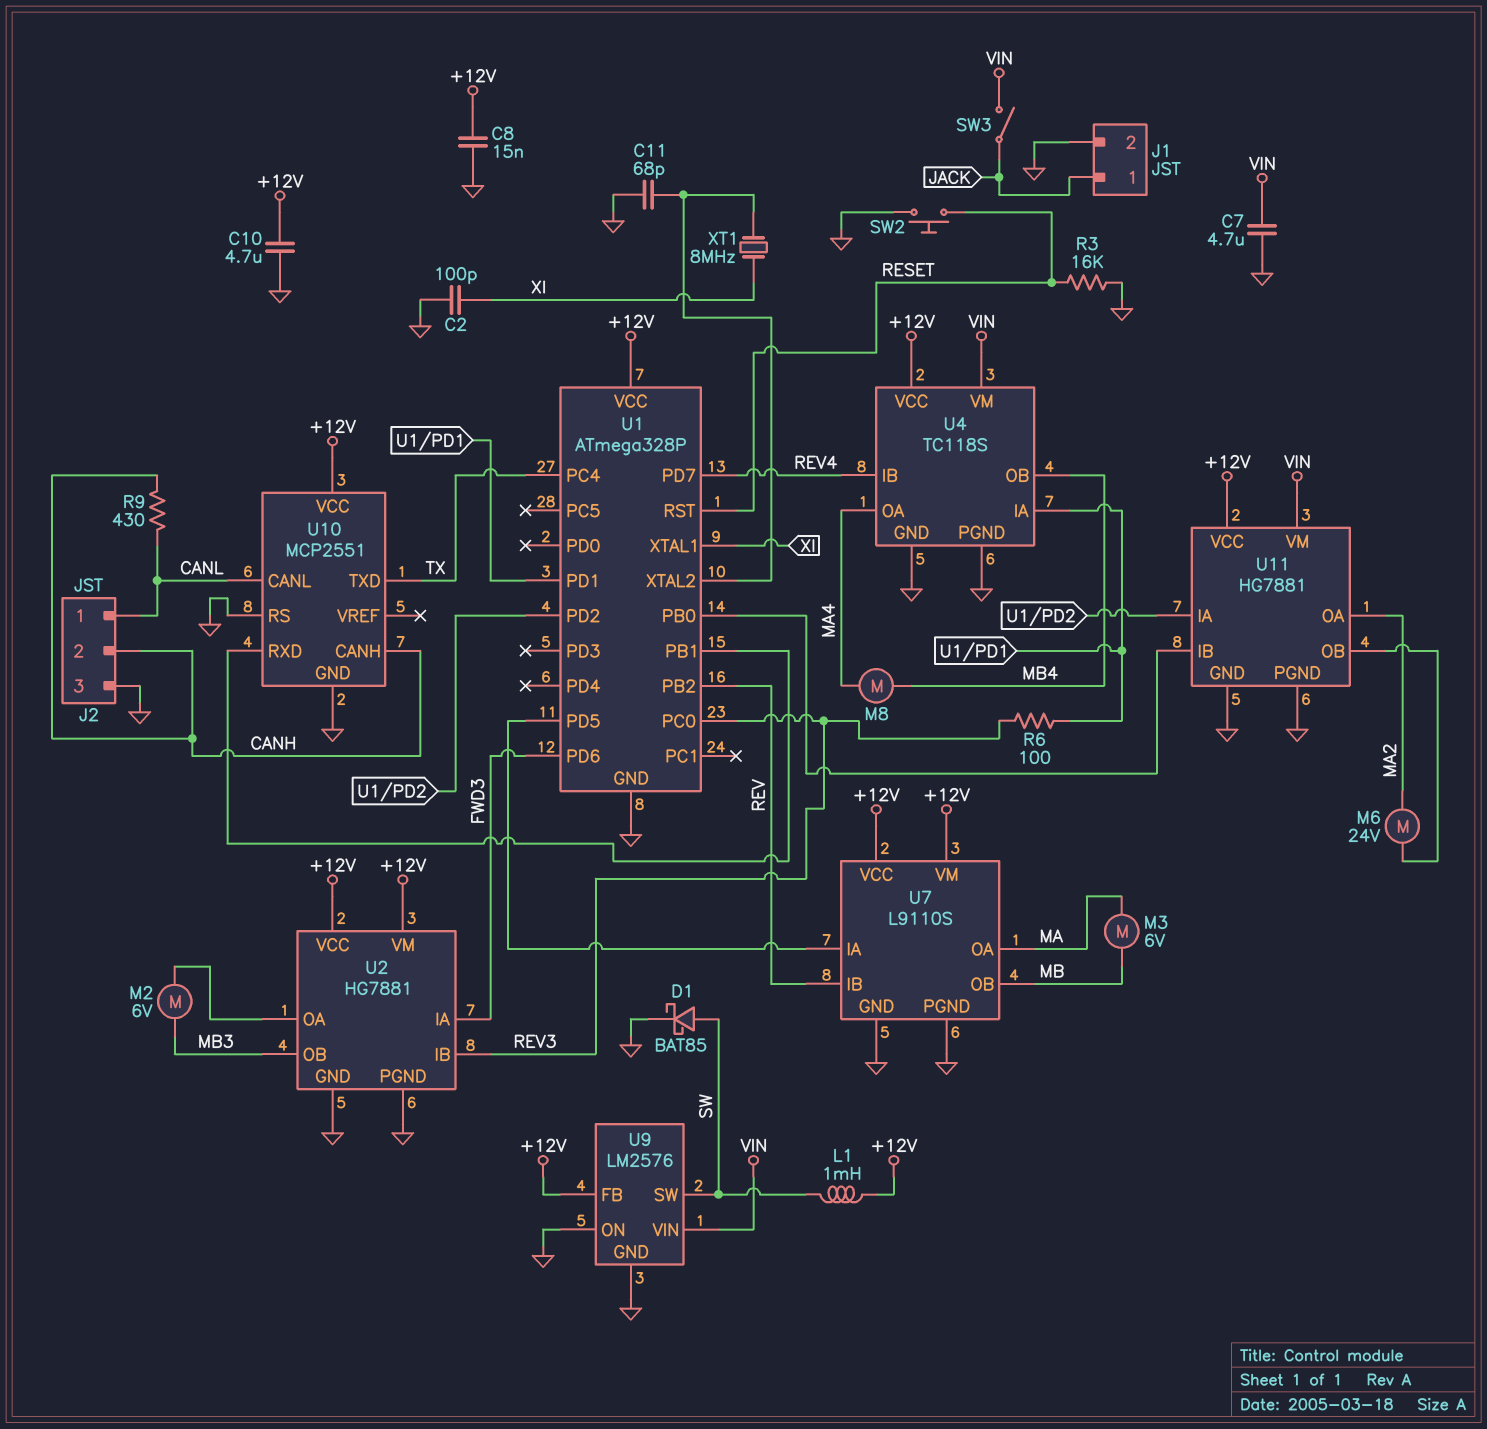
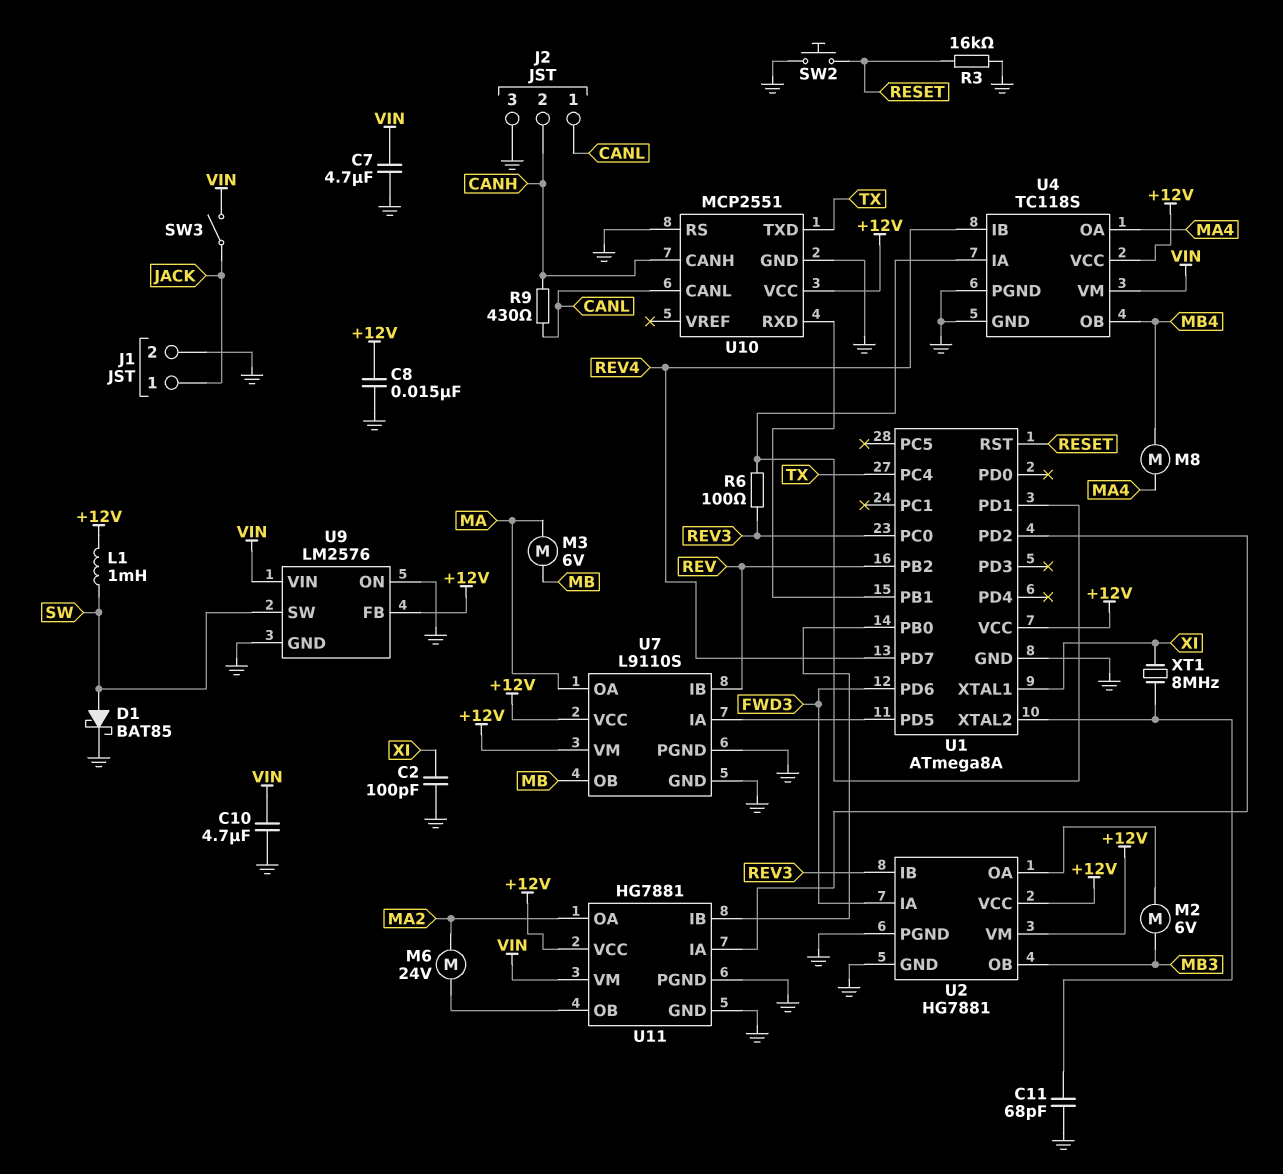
C10: 4.7uF (+12V, GND) -> 4.7uF (GND, VIN)
U1: ATmega328P -> ATmega8A

